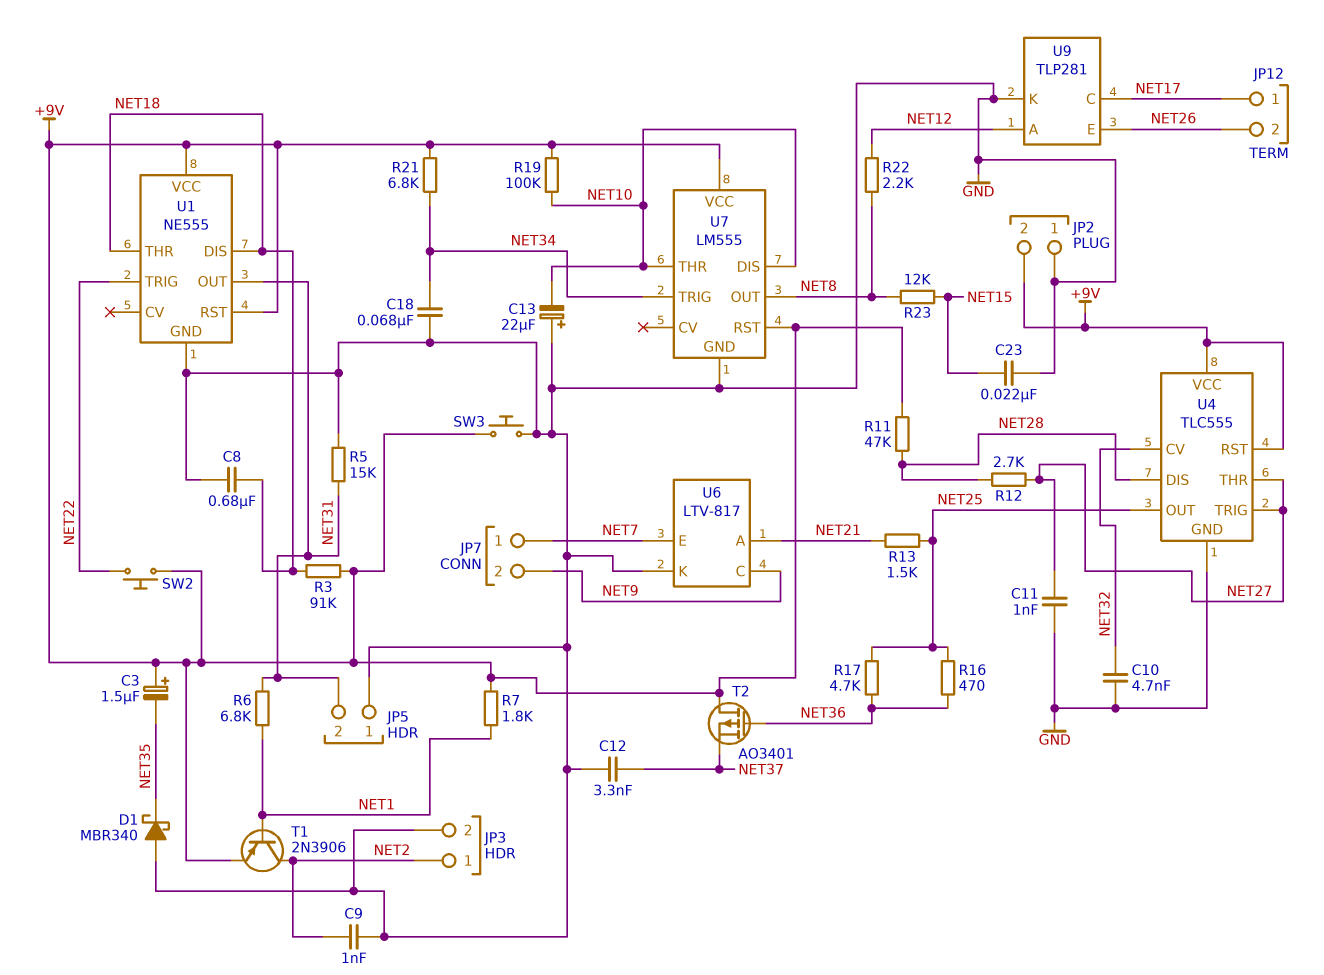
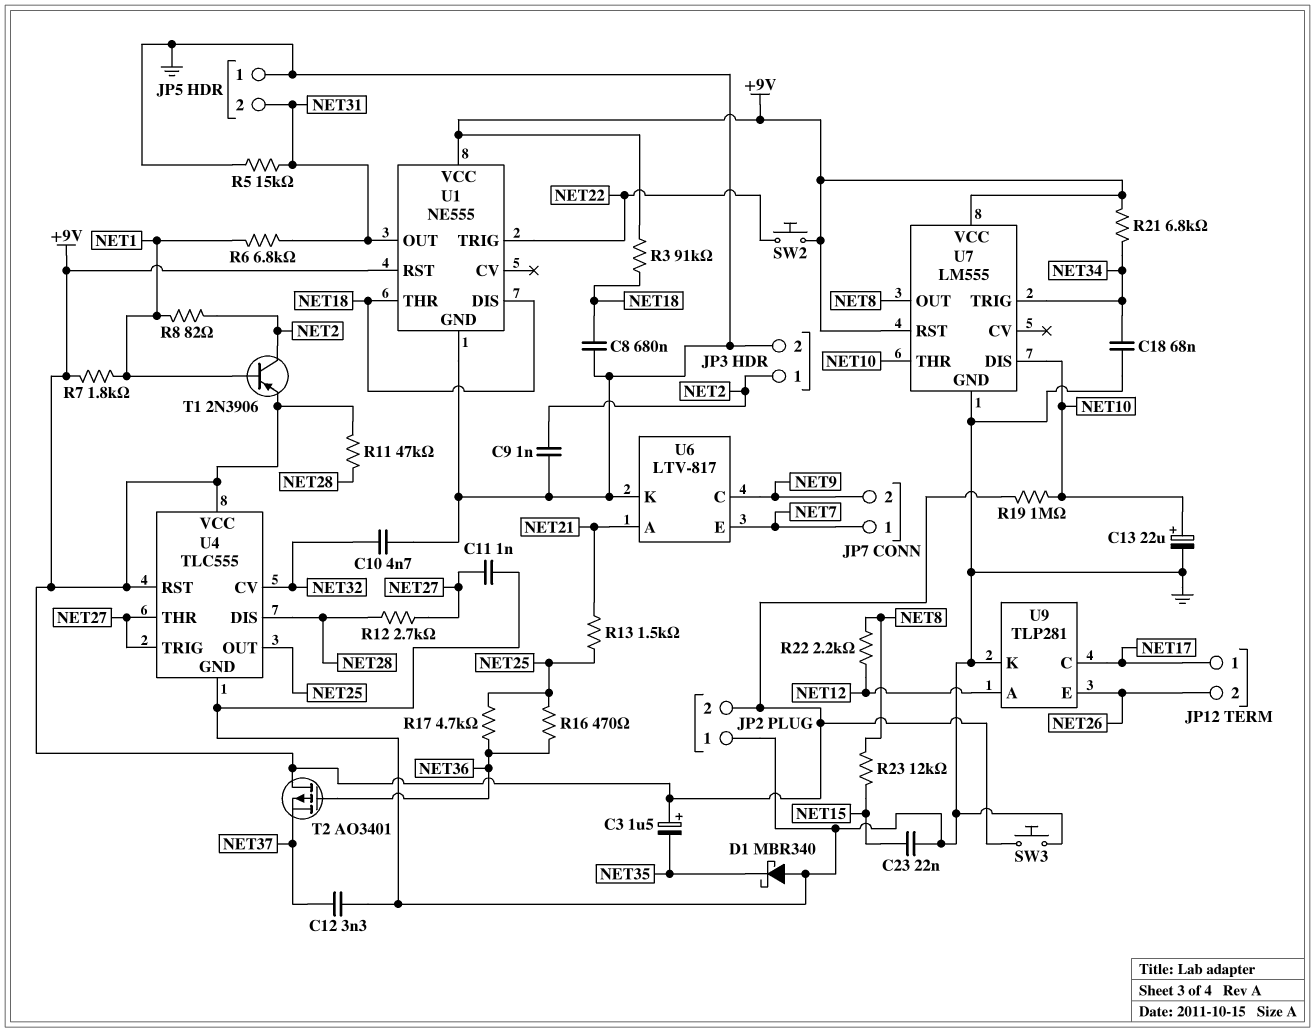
C13: 22uF (plus GND, minus NET10) -> 22uF (plus NET10, minus GND)
R8: none -> 82 (NET1, NET2)
R19: 100k (+9V, NET10) -> 1M (+9V, NET10)

